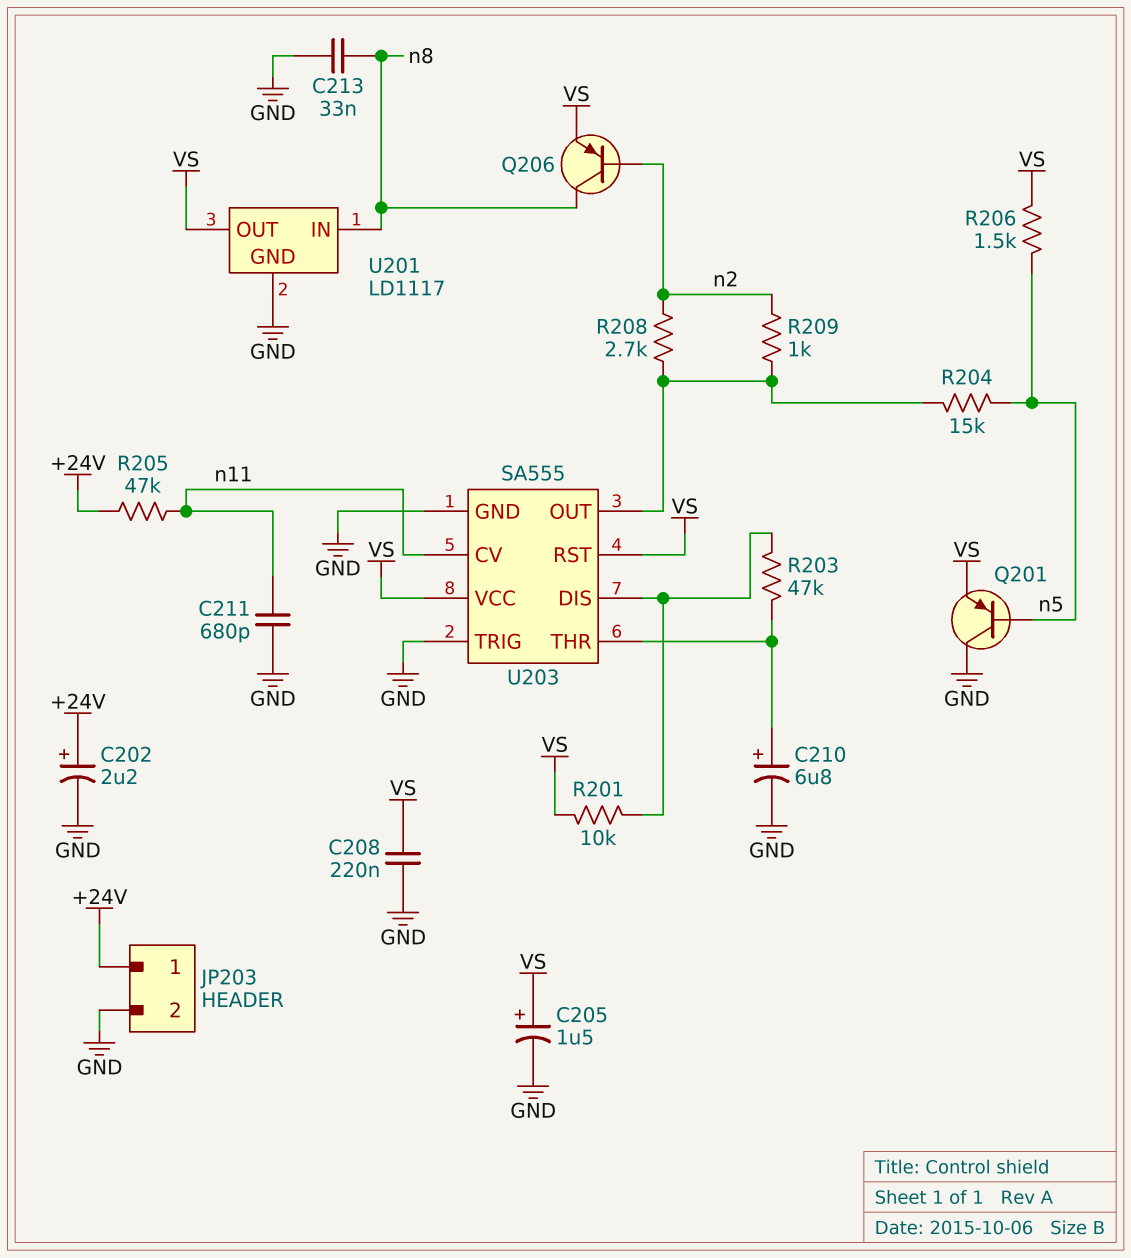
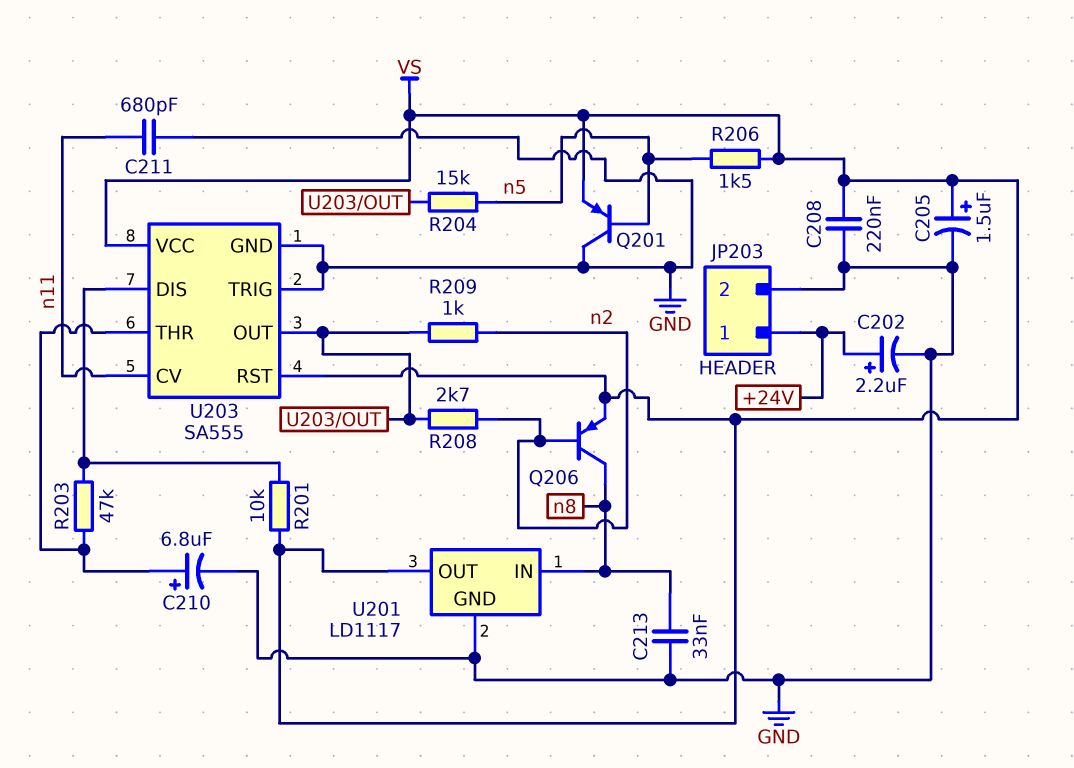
R205: 47k (+24V, n11) -> none

